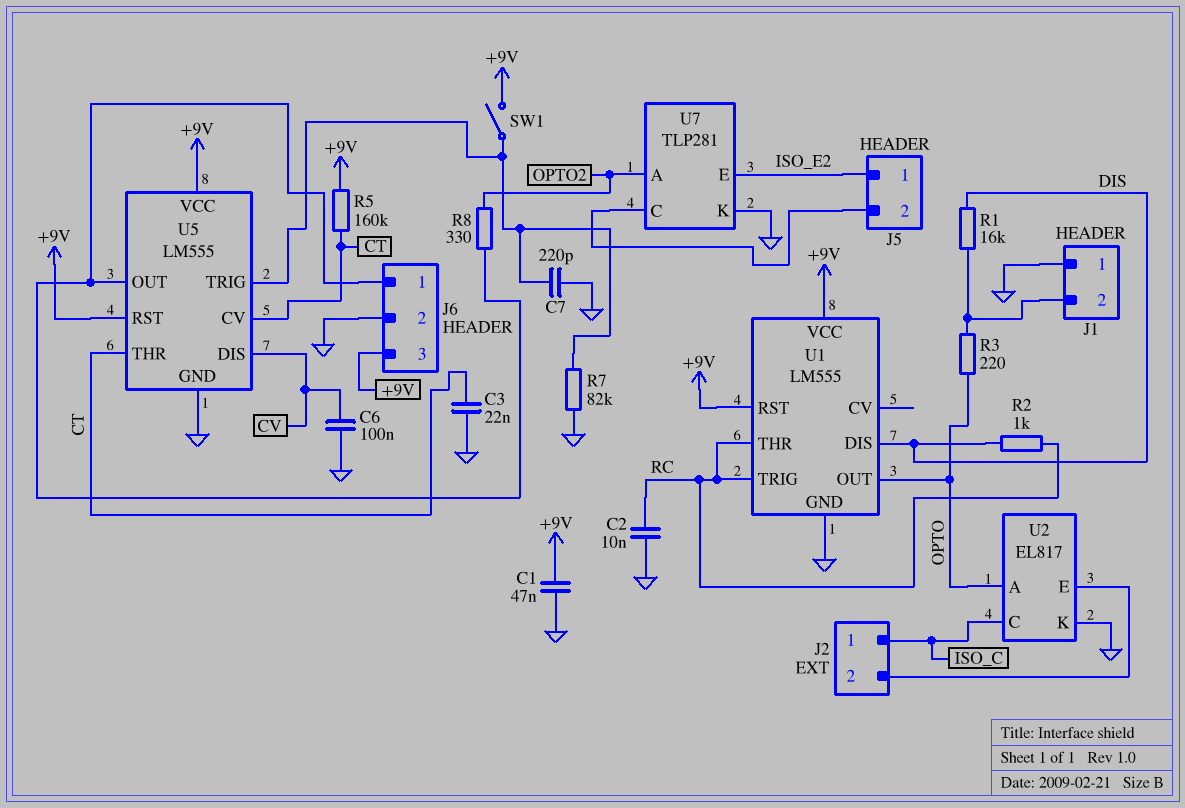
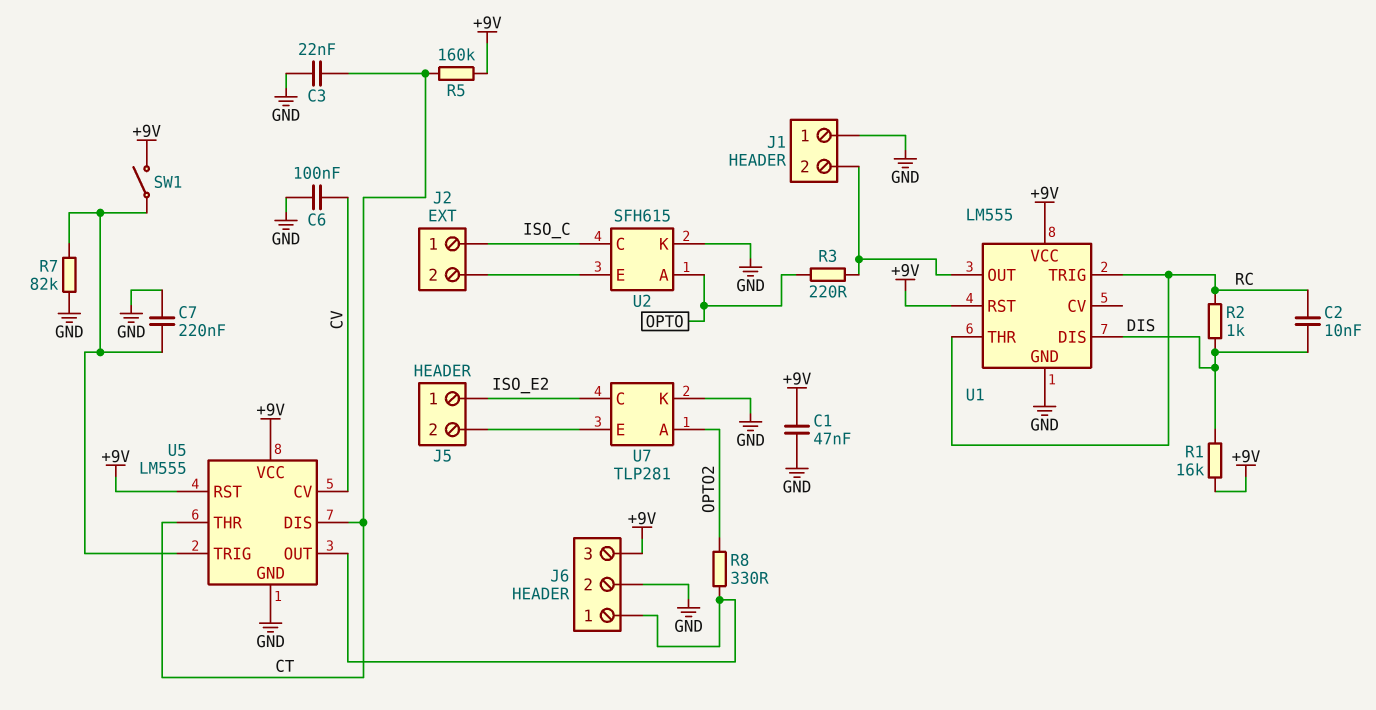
C2: 10nF (GND, RC) -> 10nF (DIS, RC)
C7: 220pF (GND, U5/TRIG) -> 220nF (GND, U5/TRIG)
R1: 16k (DIS, J1/2) -> 16k (+9V, DIS)
U1 pin OUT: OPTO -> J1/2
U2: EL817 -> SFH615
U5 pin CV: CT -> CV
U5 pin DIS: CV -> CT
U7 pin C: J5/2 -> ISO_E2
U7 pin E: ISO_E2 -> J5/2

